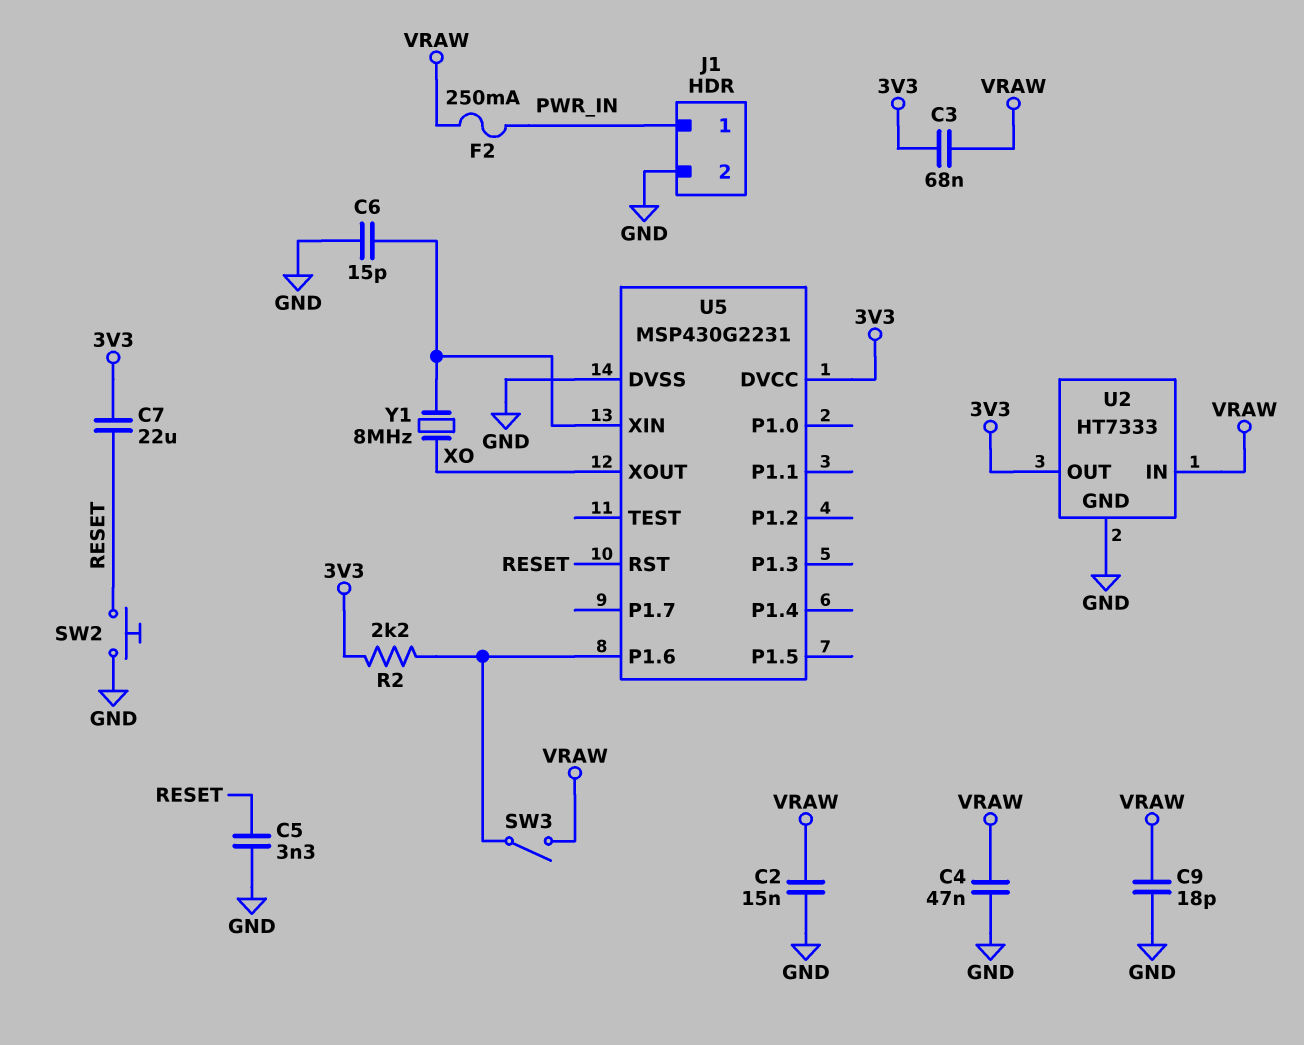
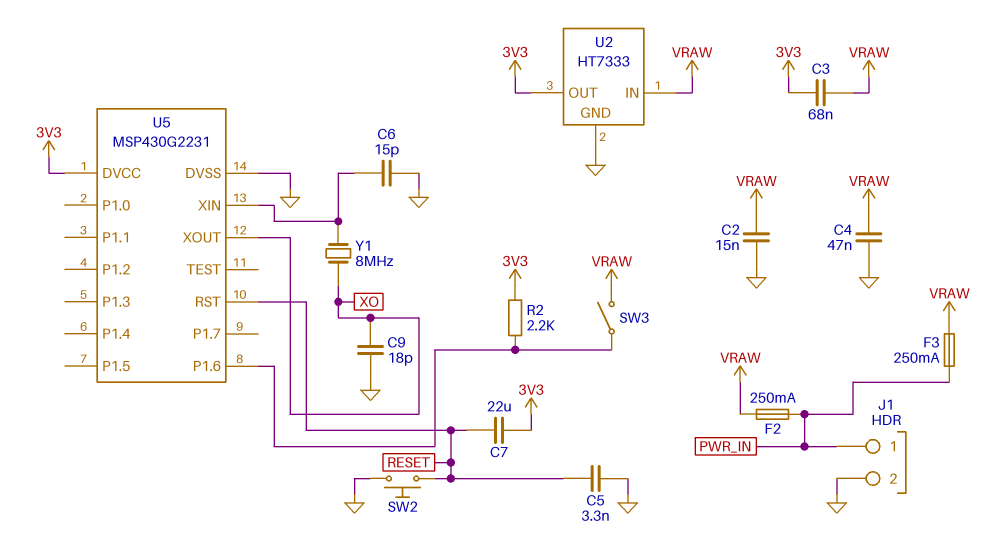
C9: 18pF (GND, VRAW) -> 18pF (GND, XO)
F3: none -> 250mA (PWR_IN, VRAW)

